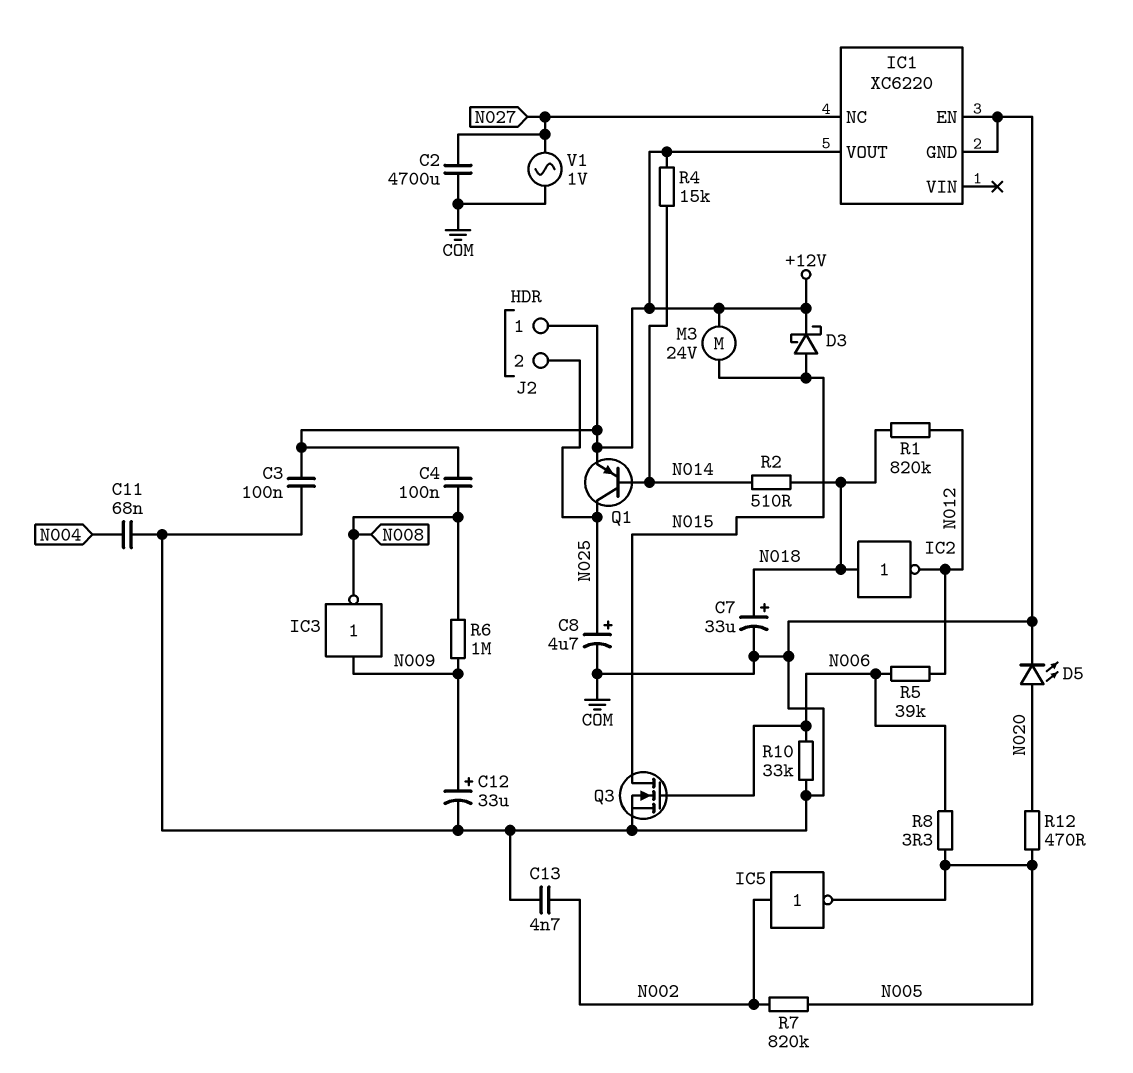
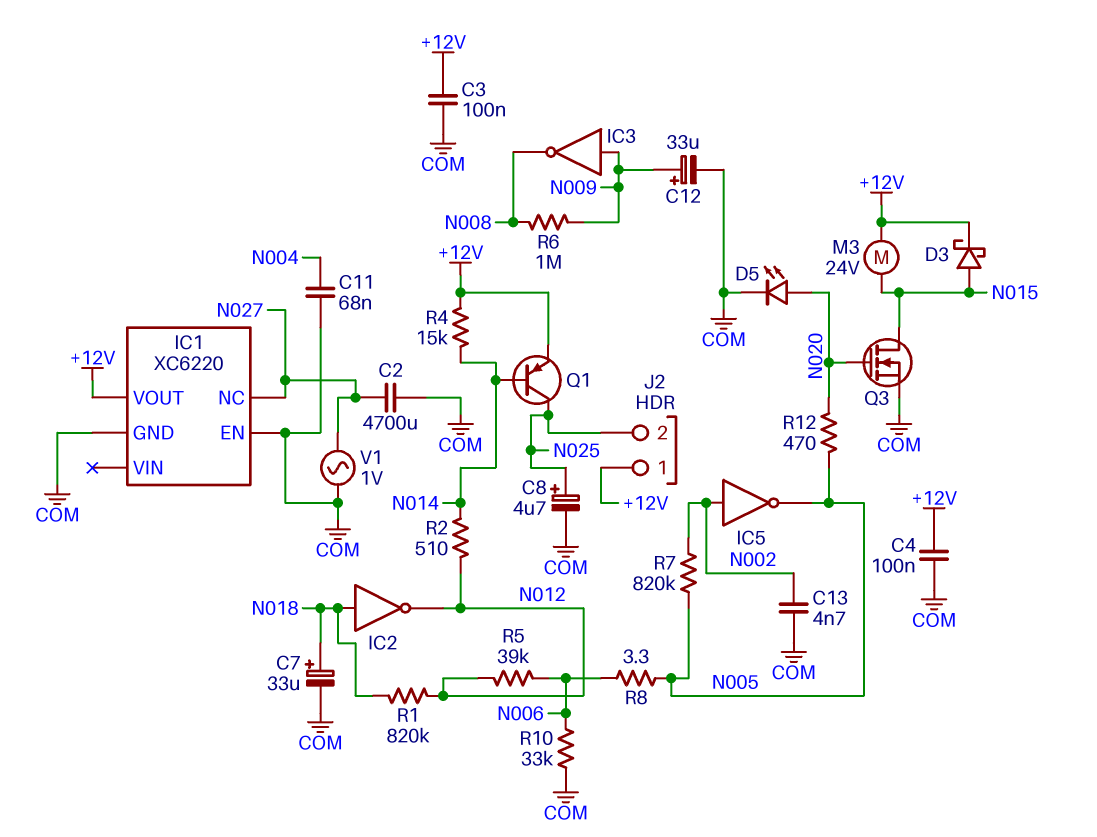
C4: 100nF (+12V, N008) -> 100nF (+12V, COM)
Q3: NMOS (G N006, D N015, S COM) -> NMOS (G N020, D N015, S COM)
R2: 510 (N014, N018) -> 510 (N012, N014)

